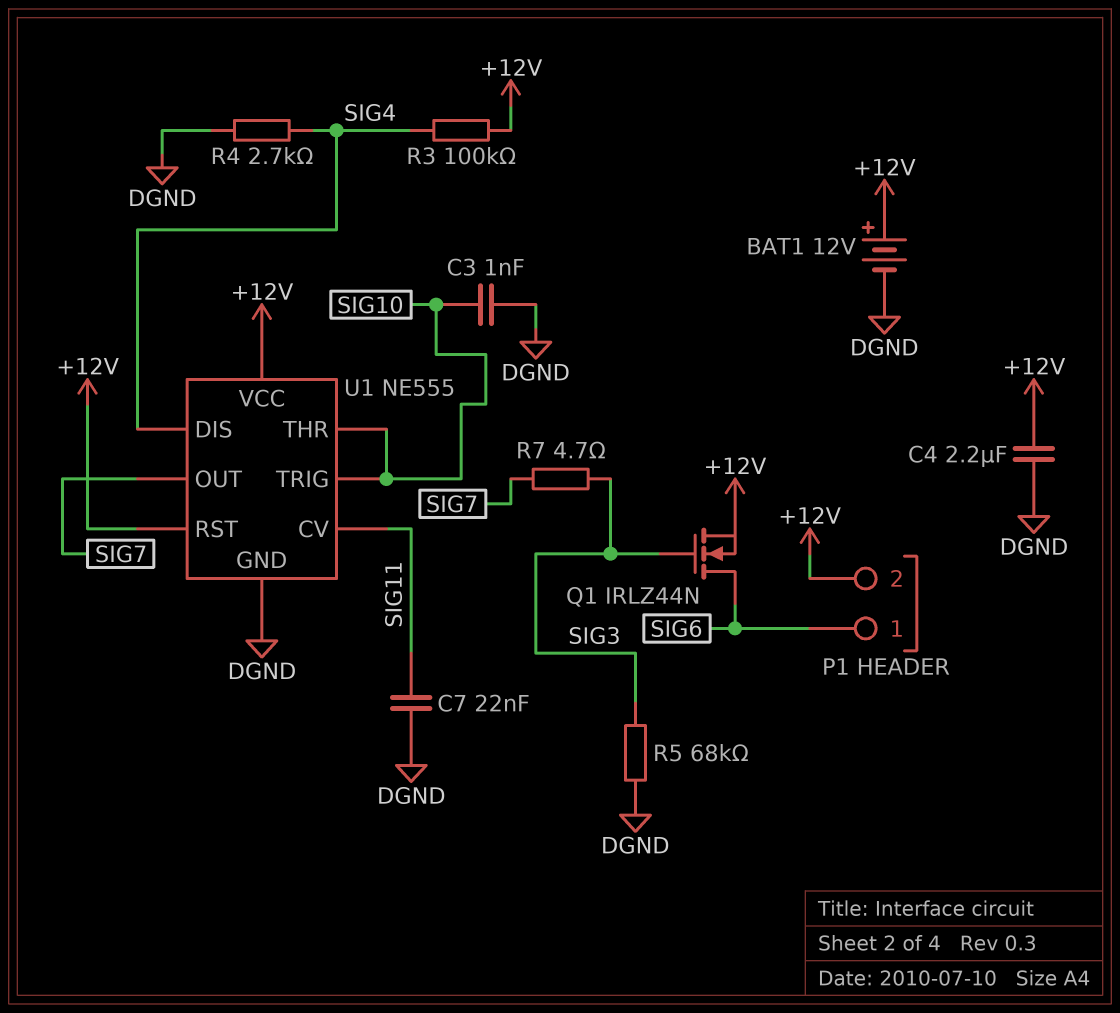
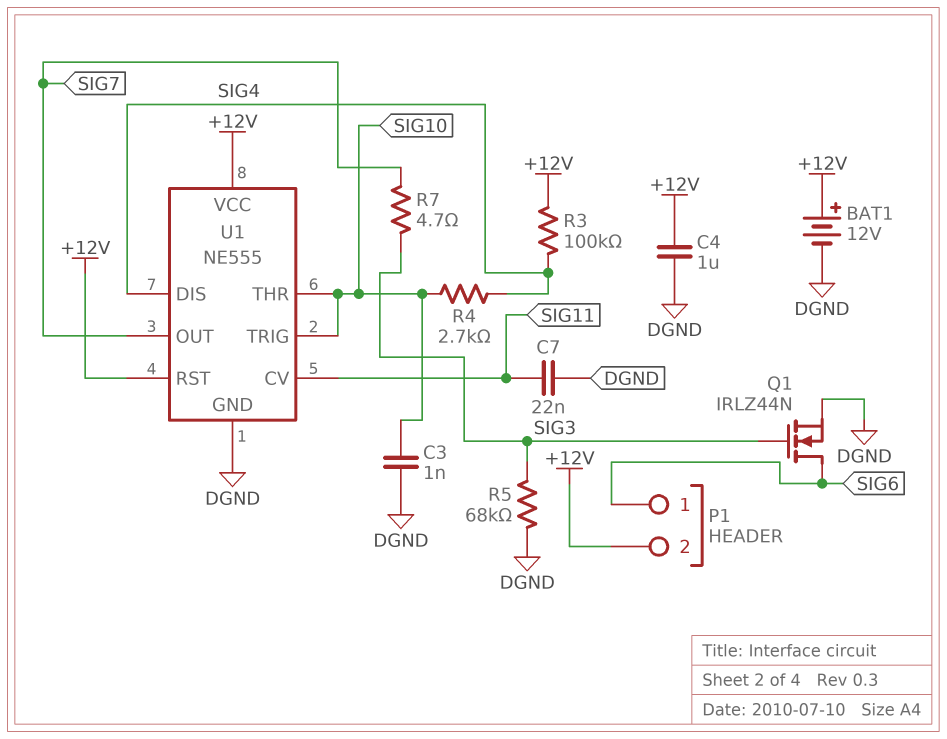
C4: 2.2uF (+12V, DGND) -> 1uF (+12V, DGND)
Q1: NMOS IRLZ44N (G SIG3, D SIG6, S +12V) -> NMOS IRLZ44N (G SIG3, D SIG6, S DGND)
R4: 2.7k (DGND, SIG4) -> 2.7k (SIG4, SIG10)

